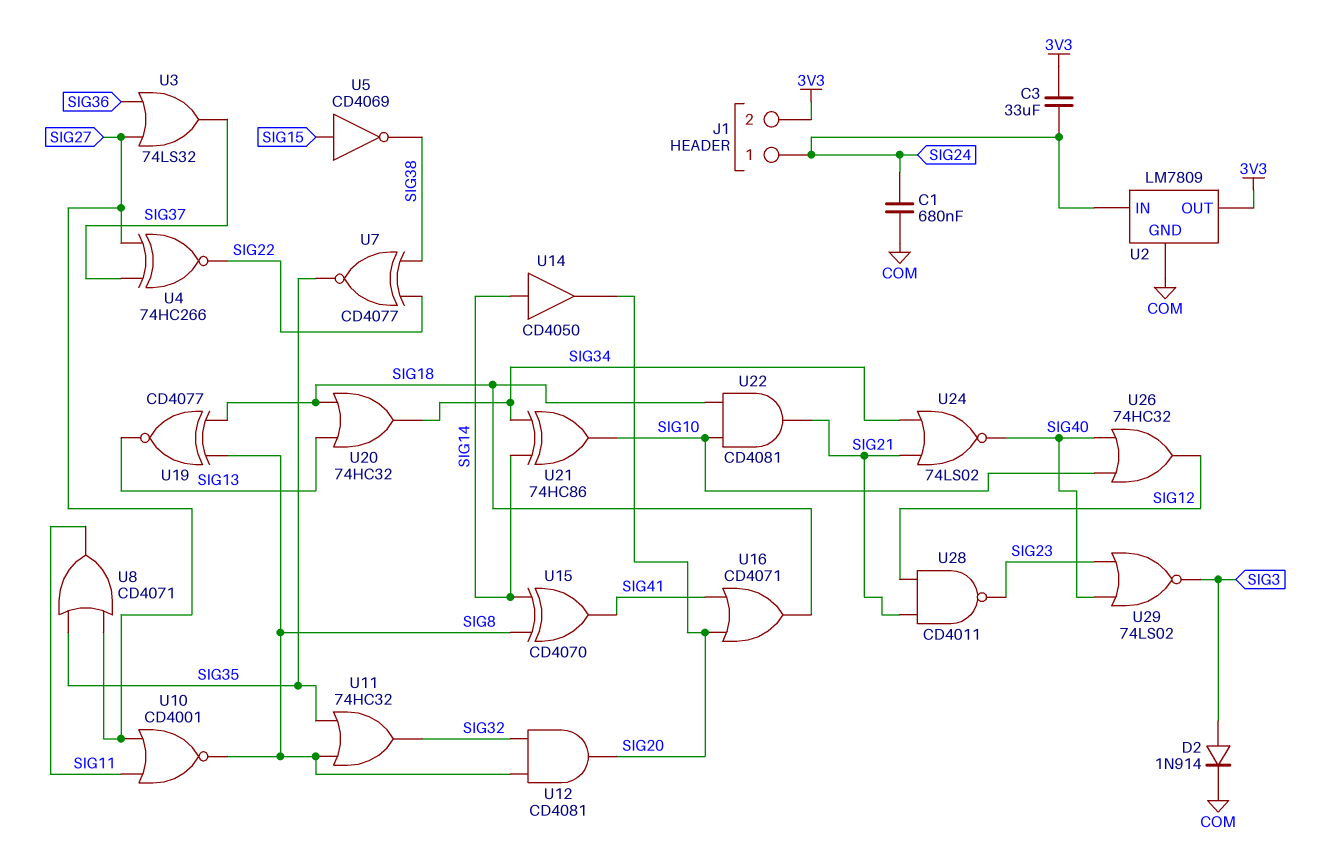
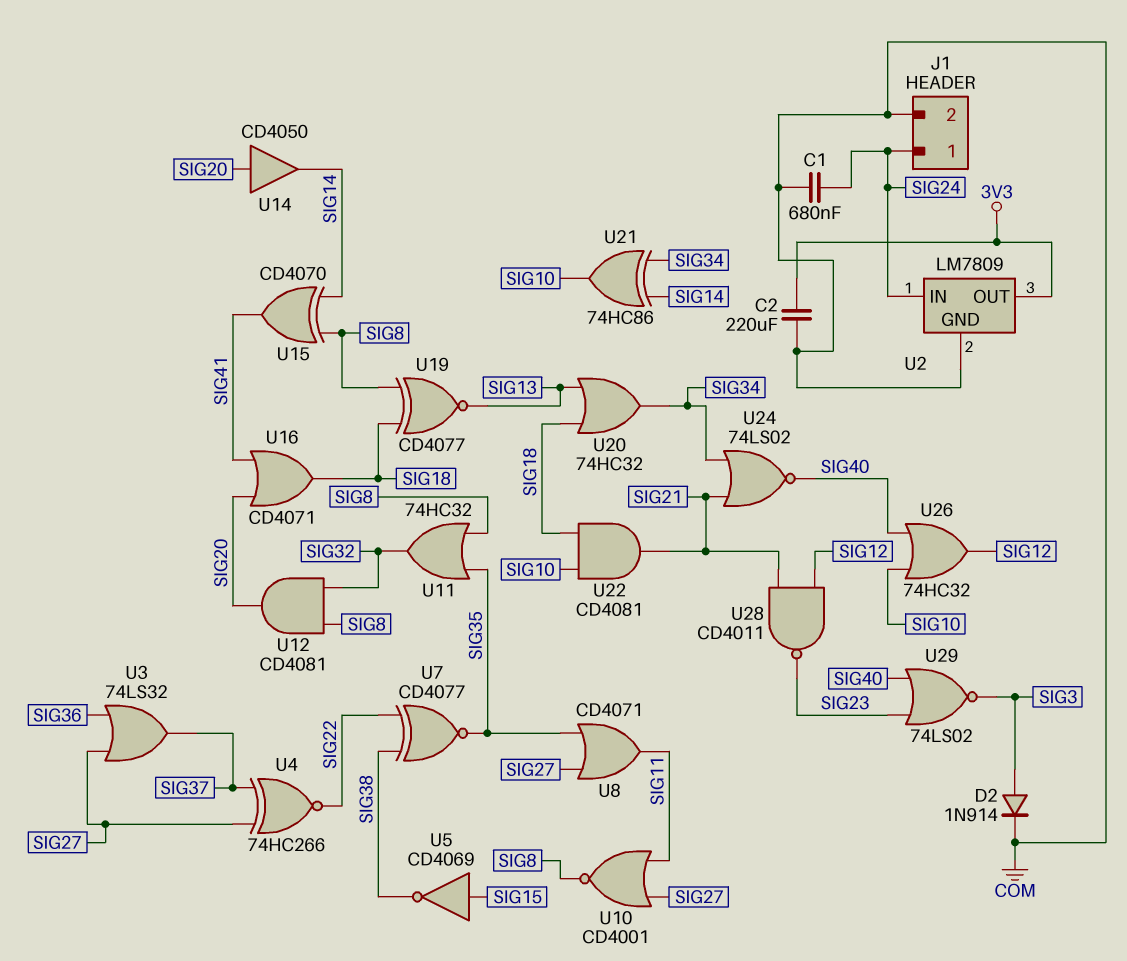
C2: none -> 220uF (3V3, COM)
C3: 33uF (3V3, SIG24) -> none
J1 pin 2: 3V3 -> COM
U14: buffer CD4050 (in SIG14, out SIG20) -> buffer CD4050 (in SIG20, out SIG14)

